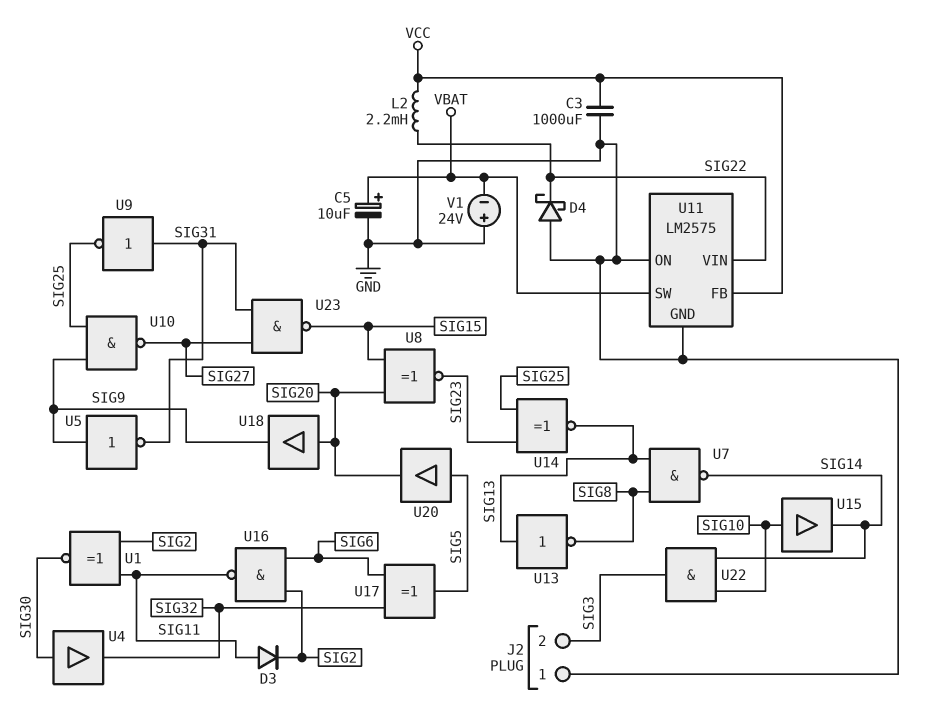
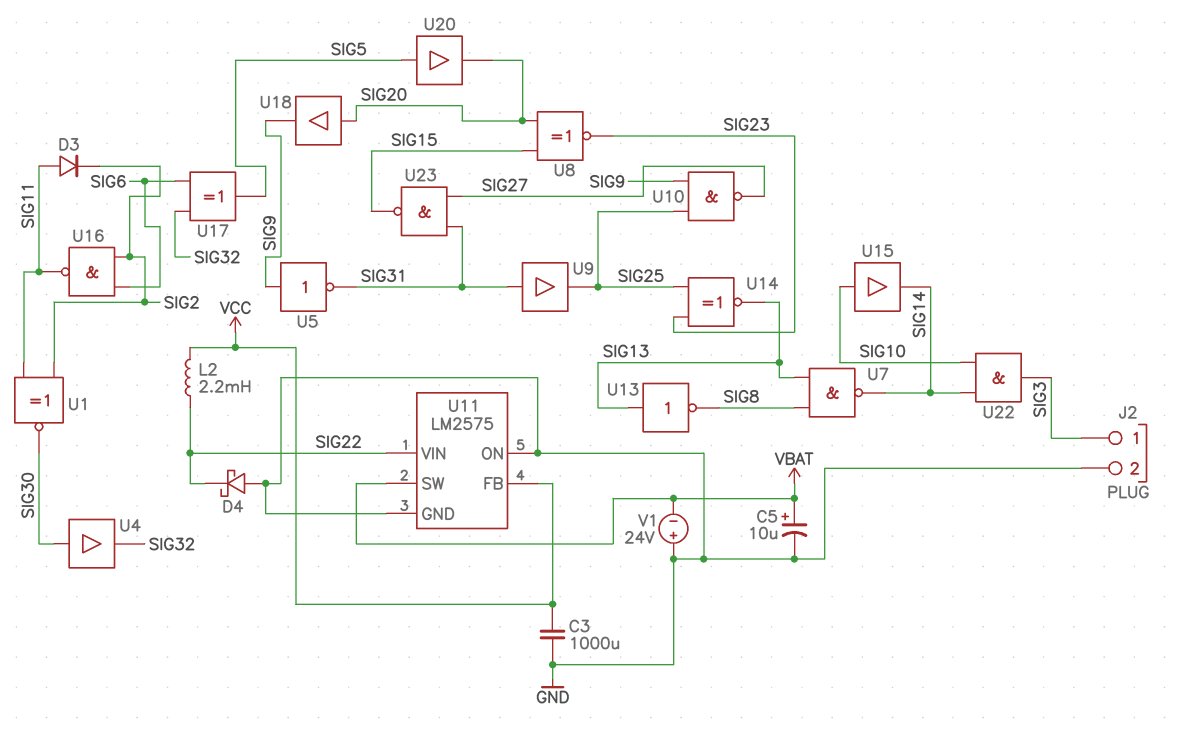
J2 pin 1: GND -> SIG3
J2 pin 2: SIG3 -> GND
U9: NOT (in SIG31, out SIG25) -> buffer (in SIG31, out SIG25)

